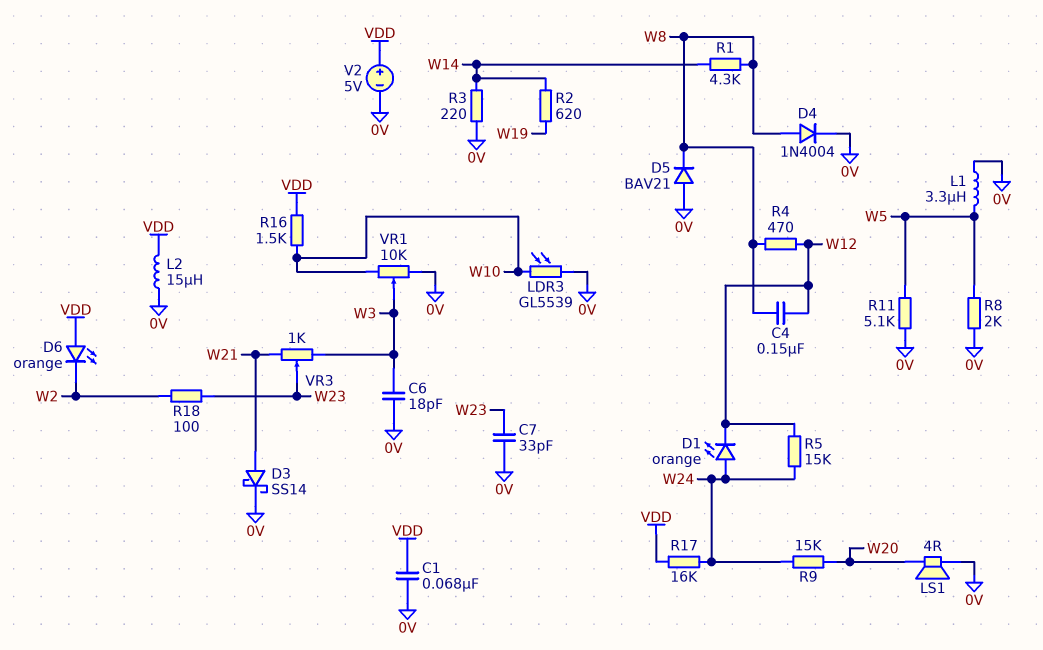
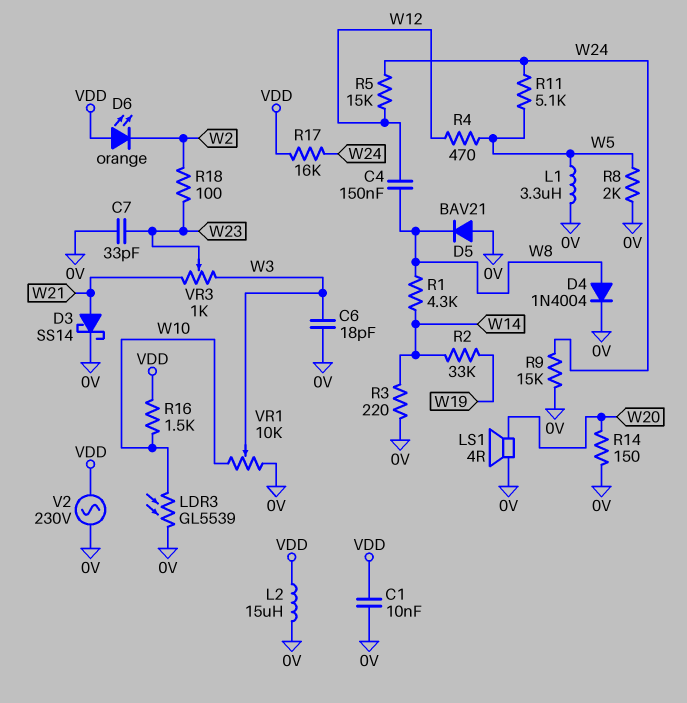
C1: 68nF (0V, VDD) -> 10nF (0V, VDD)
D1: LED orange (A W24, K W12) -> none
R2: 620 (W14, W19) -> 33k (W14, W19)
R4: 470 (W8, W12) -> 470 (W5, W12)
R9: 15k (W20, W24) -> 15k (0V, W24)
R11: 5.1k (0V, W5) -> 5.1k (W5, W24)
R14: none -> 150 (0V, W20)
V2: 5V (plus VDD, minus 0V) -> AC 230V (0V, VDD)

